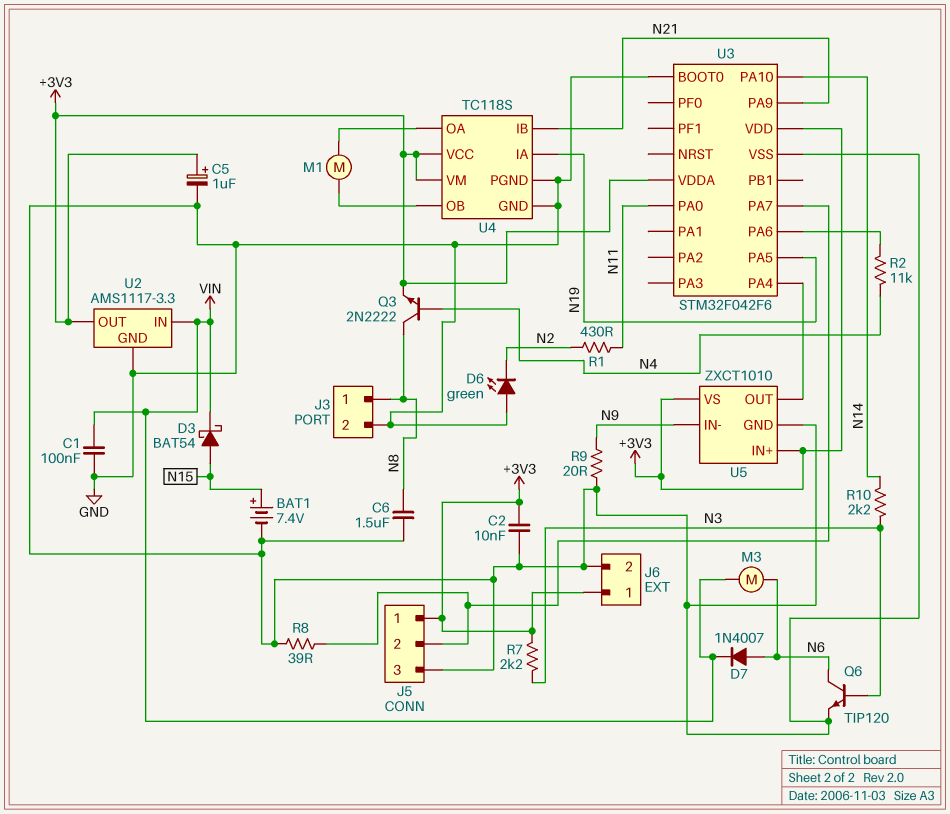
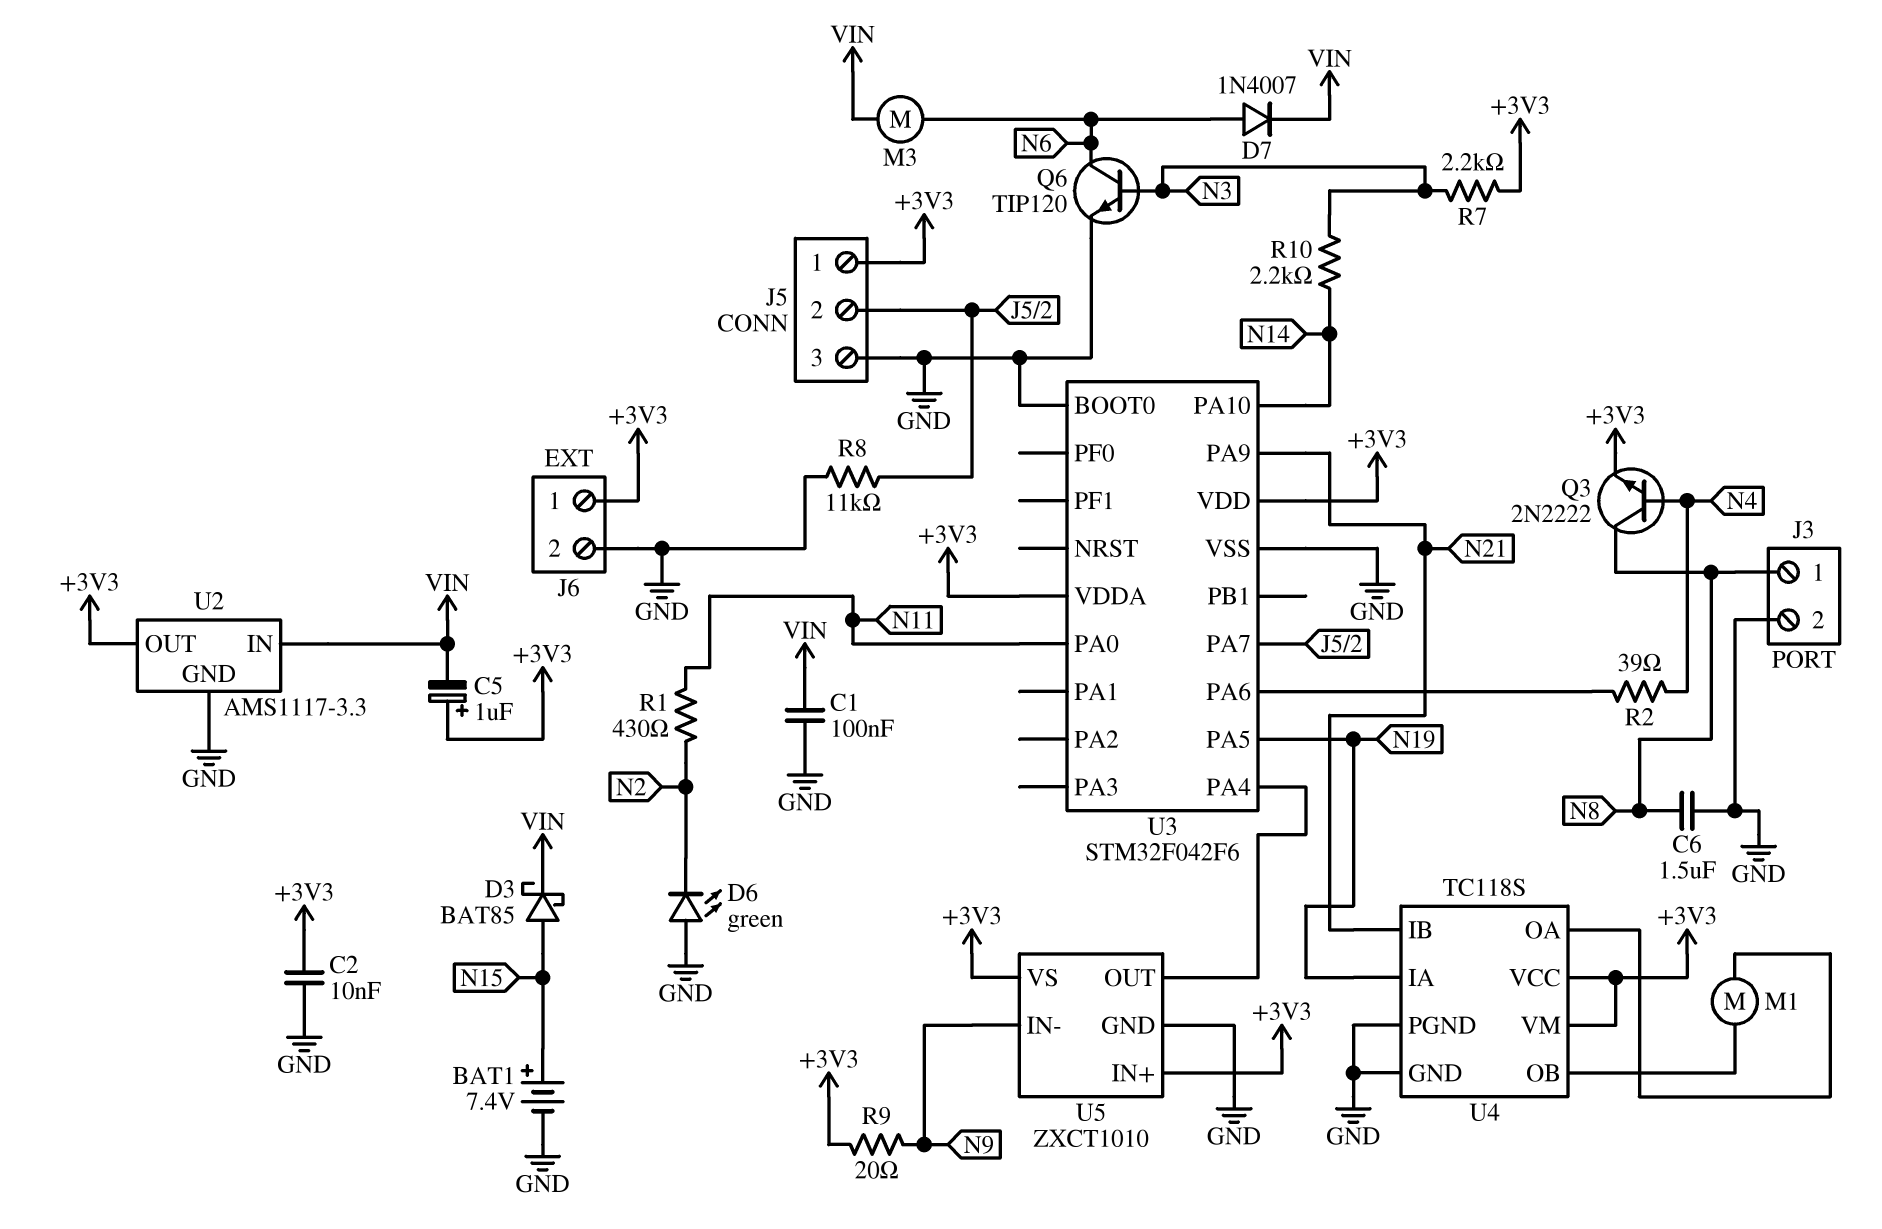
C5: 1uF (plus +3V3, minus GND) -> 1uF (plus +3V3, minus VIN)
D3: schottky BAT54 (A N15, K VIN) -> schottky BAT85 (A N15, K VIN)
R2: 11k (N4, U3/PA6) -> 39 (N4, U3/PA6)
R8: 39 (GND, J5/2) -> 11k (GND, J5/2)
R9: 20 (GND, N9) -> 20 (+3V3, N9)

